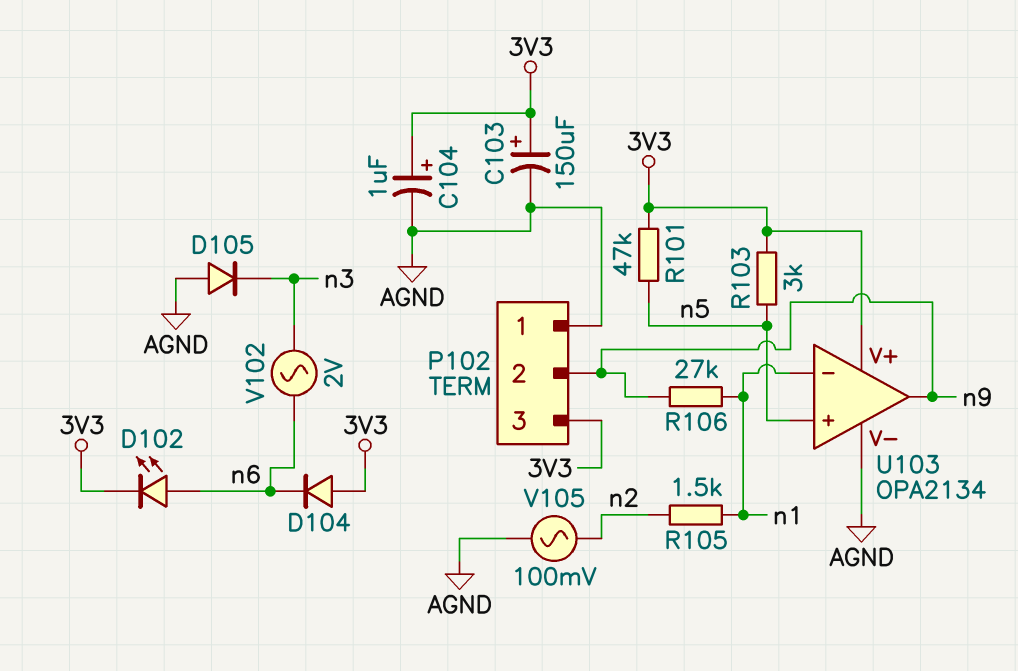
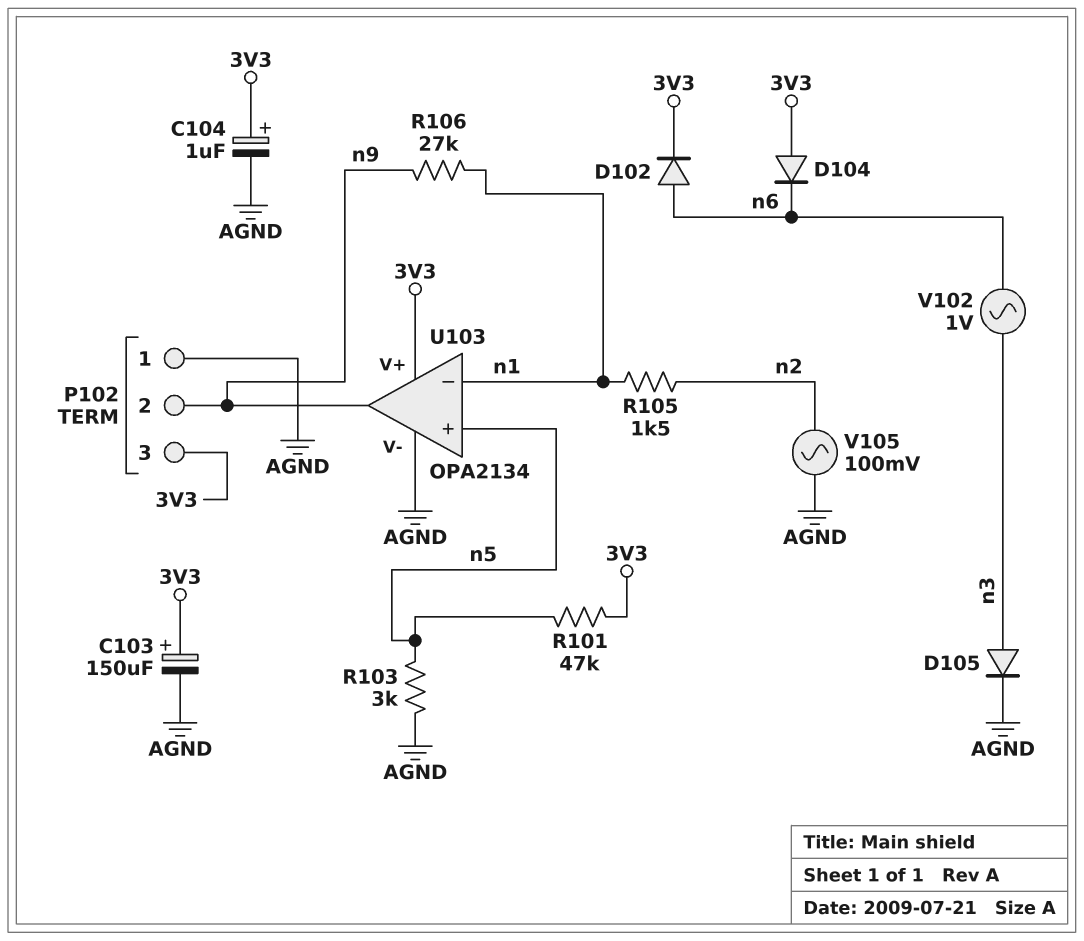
D102: LED (A n6, K 3V3) -> diode (A n6, K 3V3)
D105: diode (A AGND, K n3) -> diode (A n3, K AGND)
R103: 3k (3V3, n5) -> 3k (AGND, n5)
V102: AC 2V (n3, n6) -> AC 1V (n3, n6)

